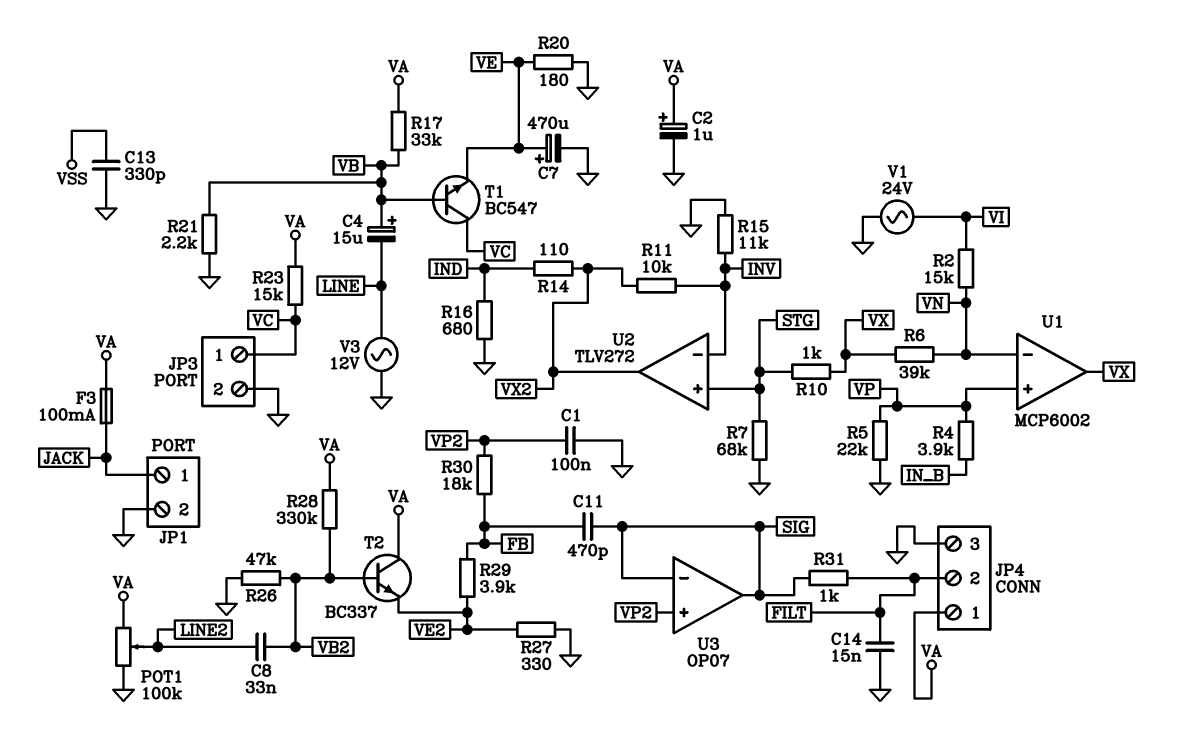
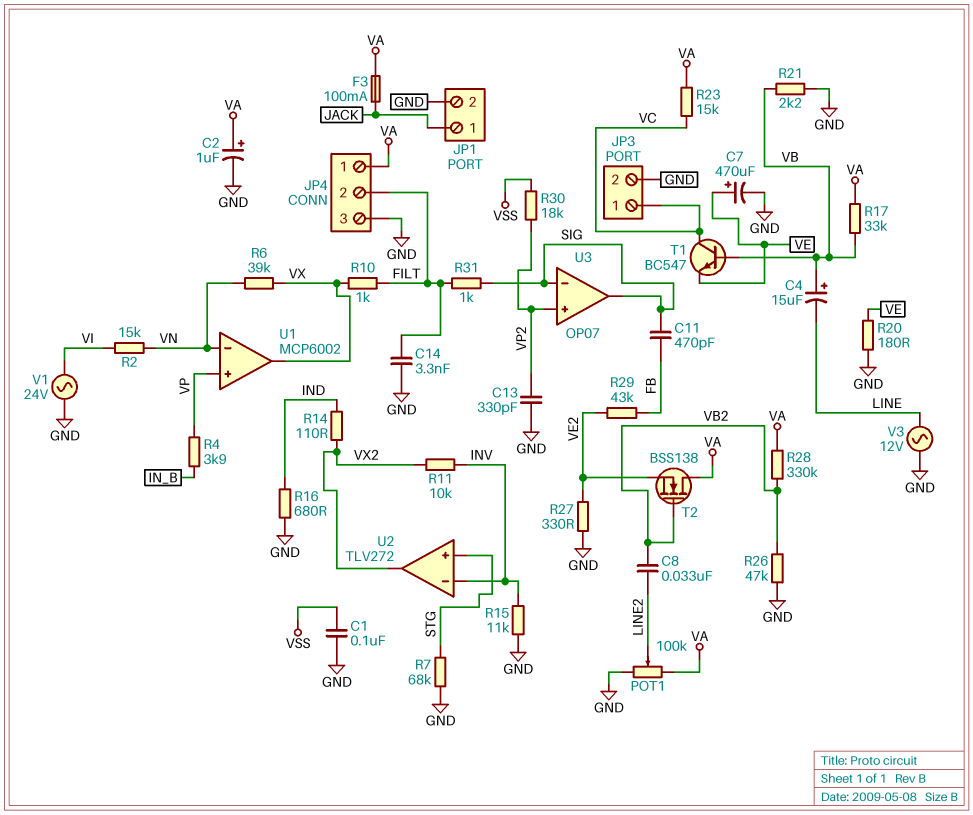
C1: 100nF (GND, VP2) -> 100nF (GND, VSS)
C13: 330pF (GND, VSS) -> 330pF (GND, VP2)
C14: 15nF (FILT, GND) -> 3.3nF (FILT, GND)
R5: 22k (GND, VP) -> none
R10: 1k (STG, VX) -> 1k (FILT, VX)
R29: 3.9k (FB, VE2) -> 43k (FB, VE2)
R30: 18k (FB, VP2) -> 18k (VP2, VSS)
T2: NPN BC337 (B VB2, C VA, E VE2) -> NMOS BSS138 (G VB2, D VA, S VE2)

